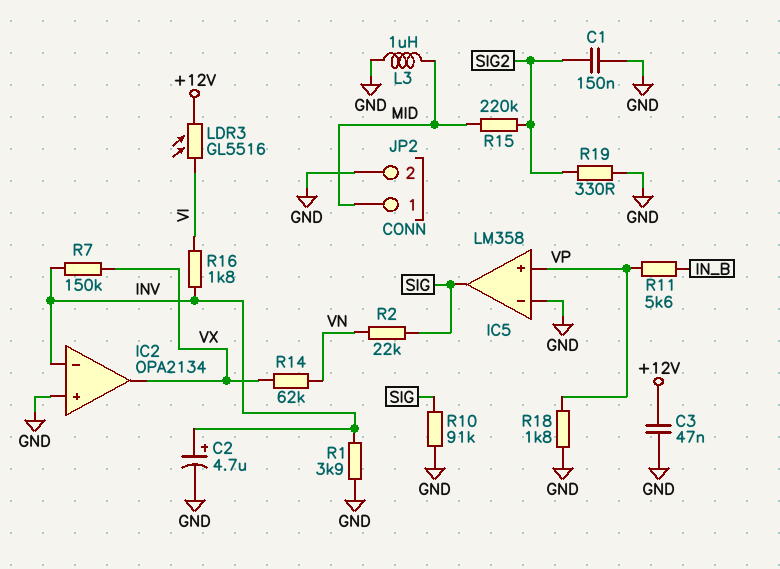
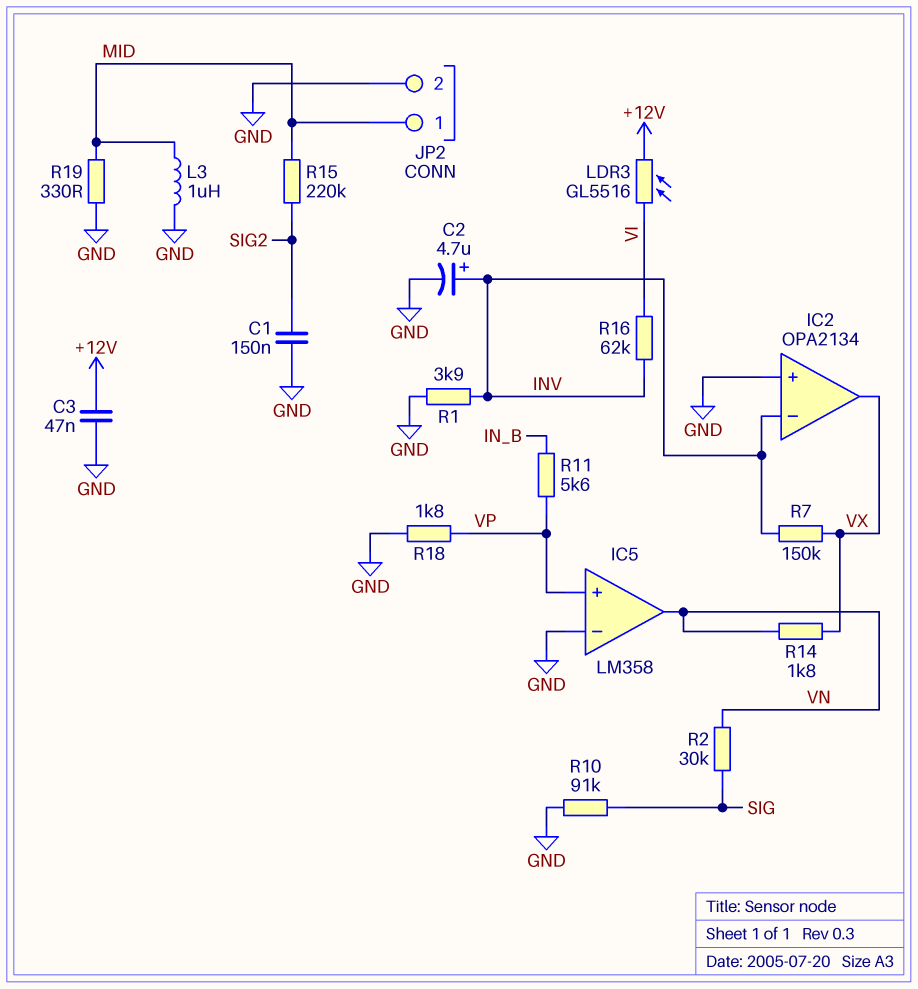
IC5 pin out: SIG -> VN
R2: 22k (SIG, VN) -> 30k (SIG, VN)
R14: 62k (VN, VX) -> 1.8k (VN, VX)
R16: 1.8k (INV, VI) -> 62k (INV, VI)
R19: 330 (GND, SIG2) -> 330 (GND, MID)

